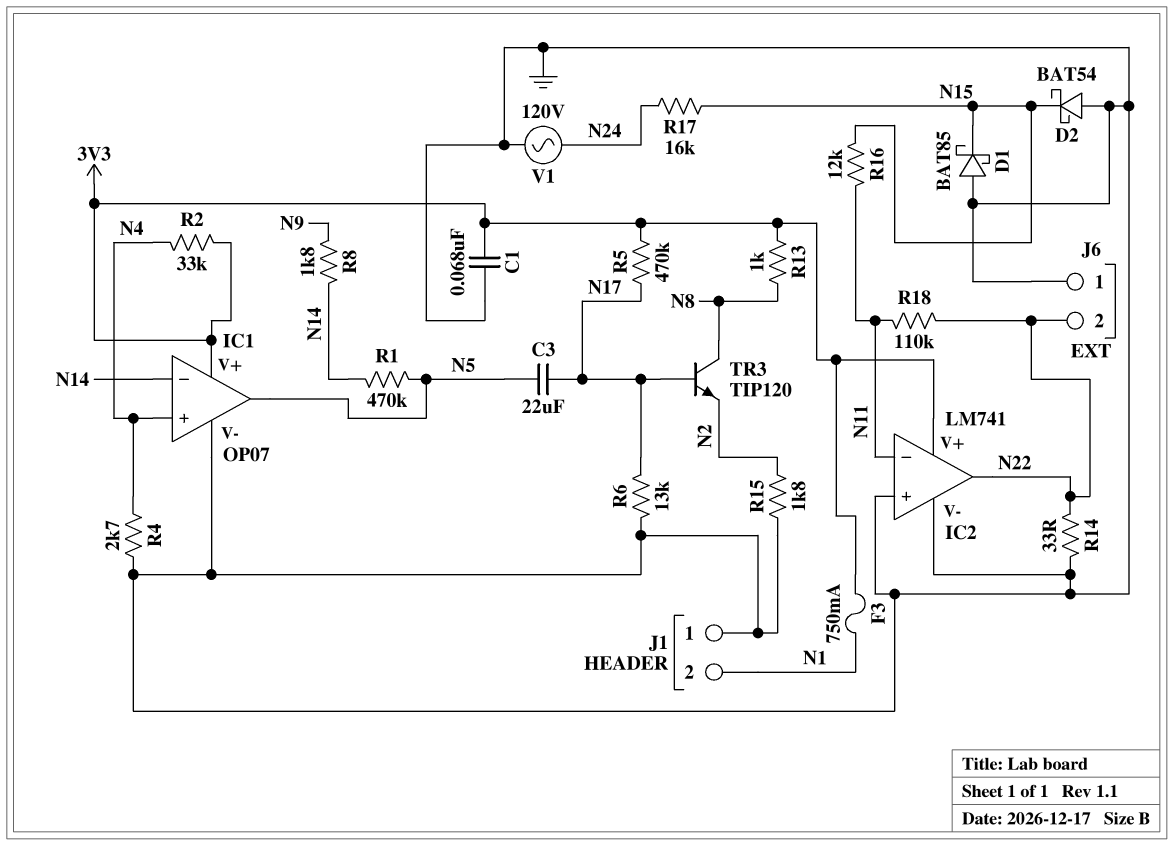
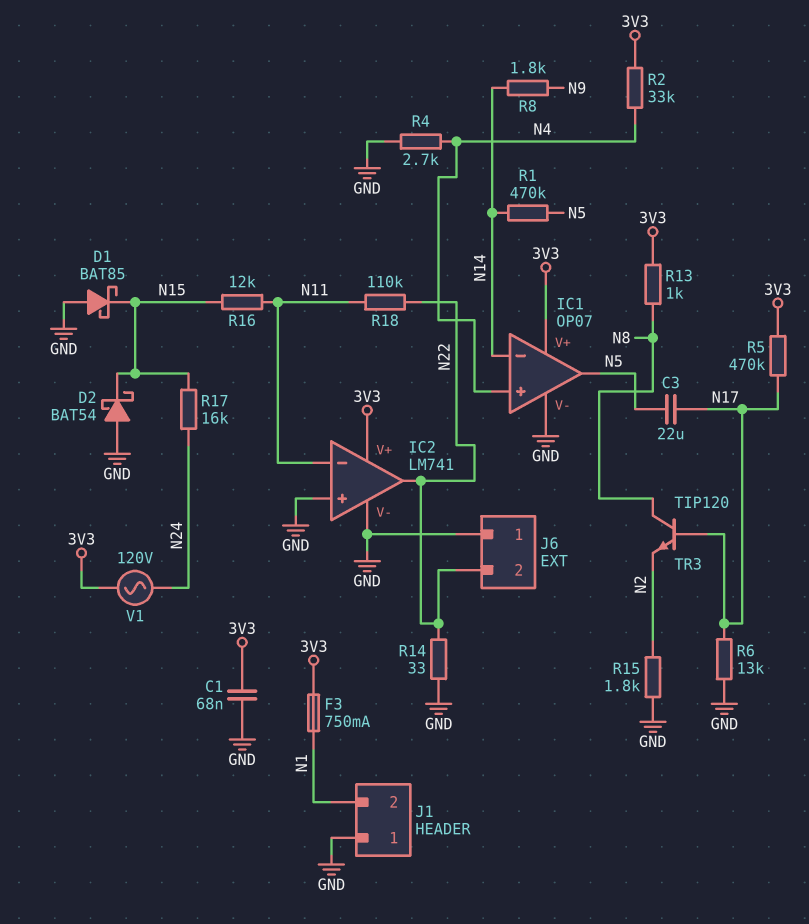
V1: AC 120V (GND, N24) -> AC 120V (3V3, N24)

